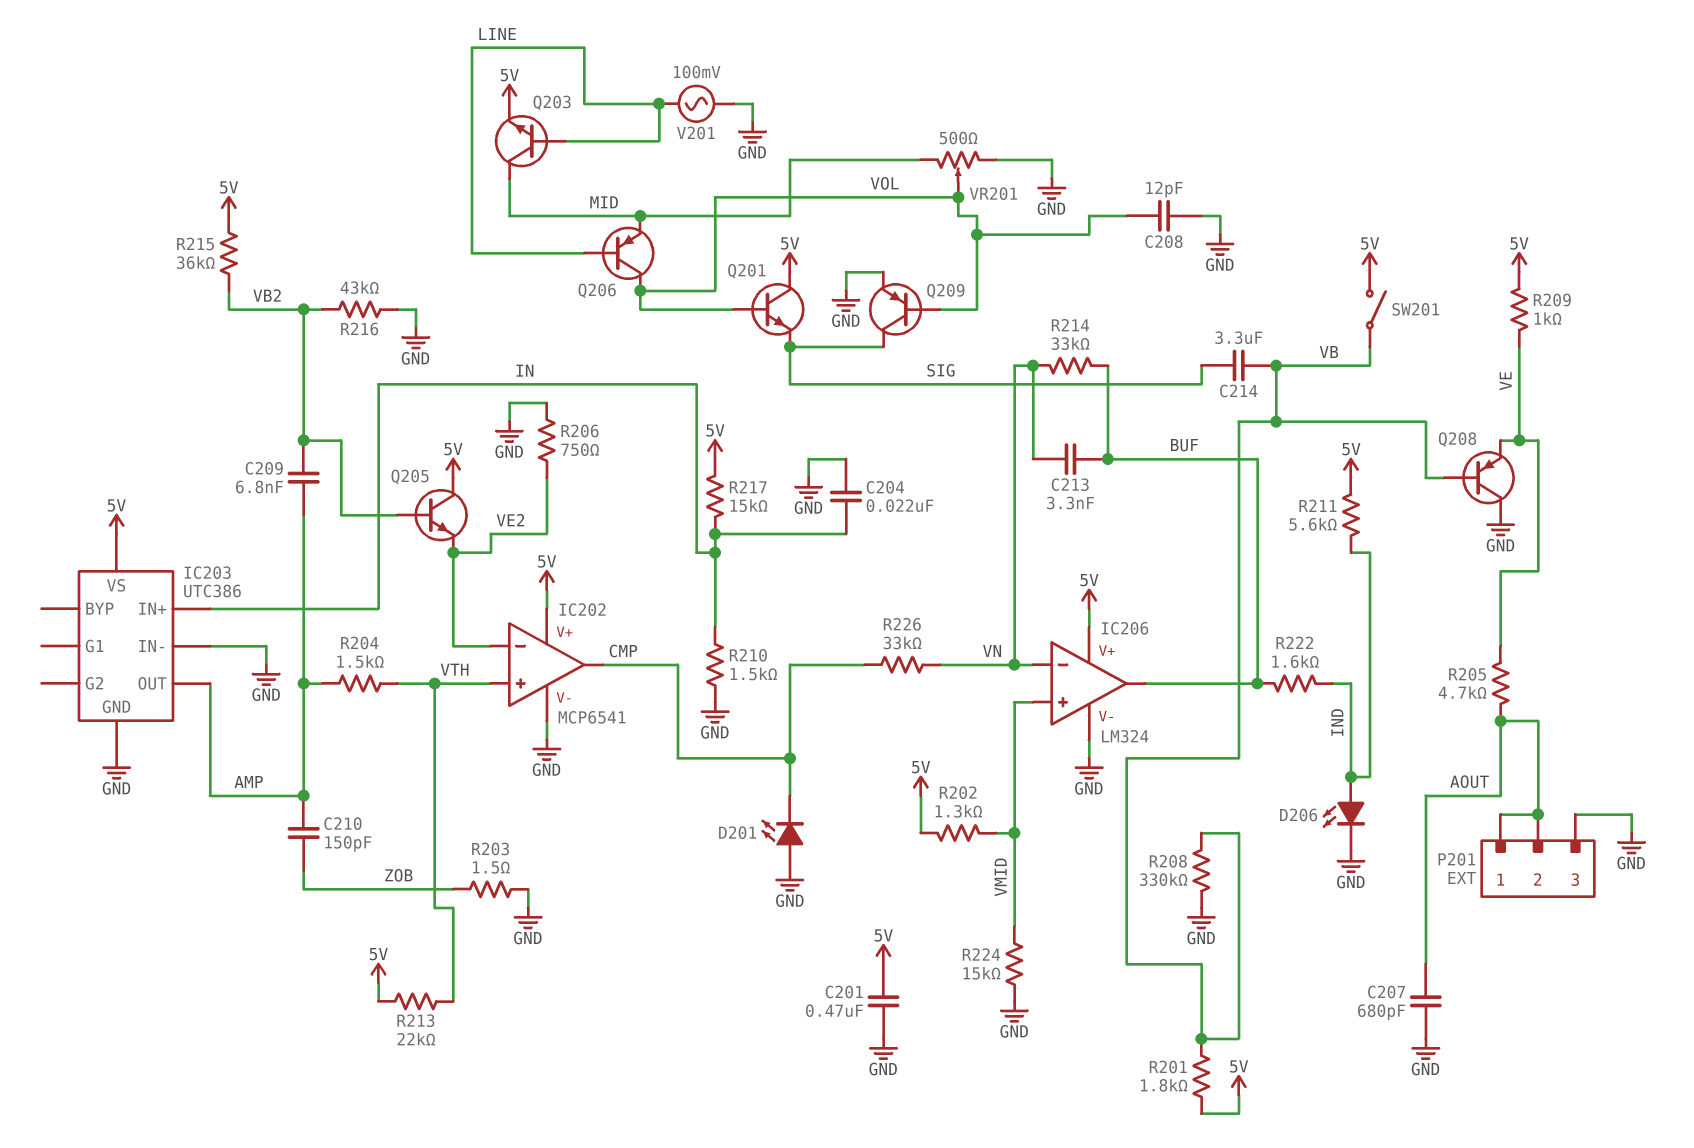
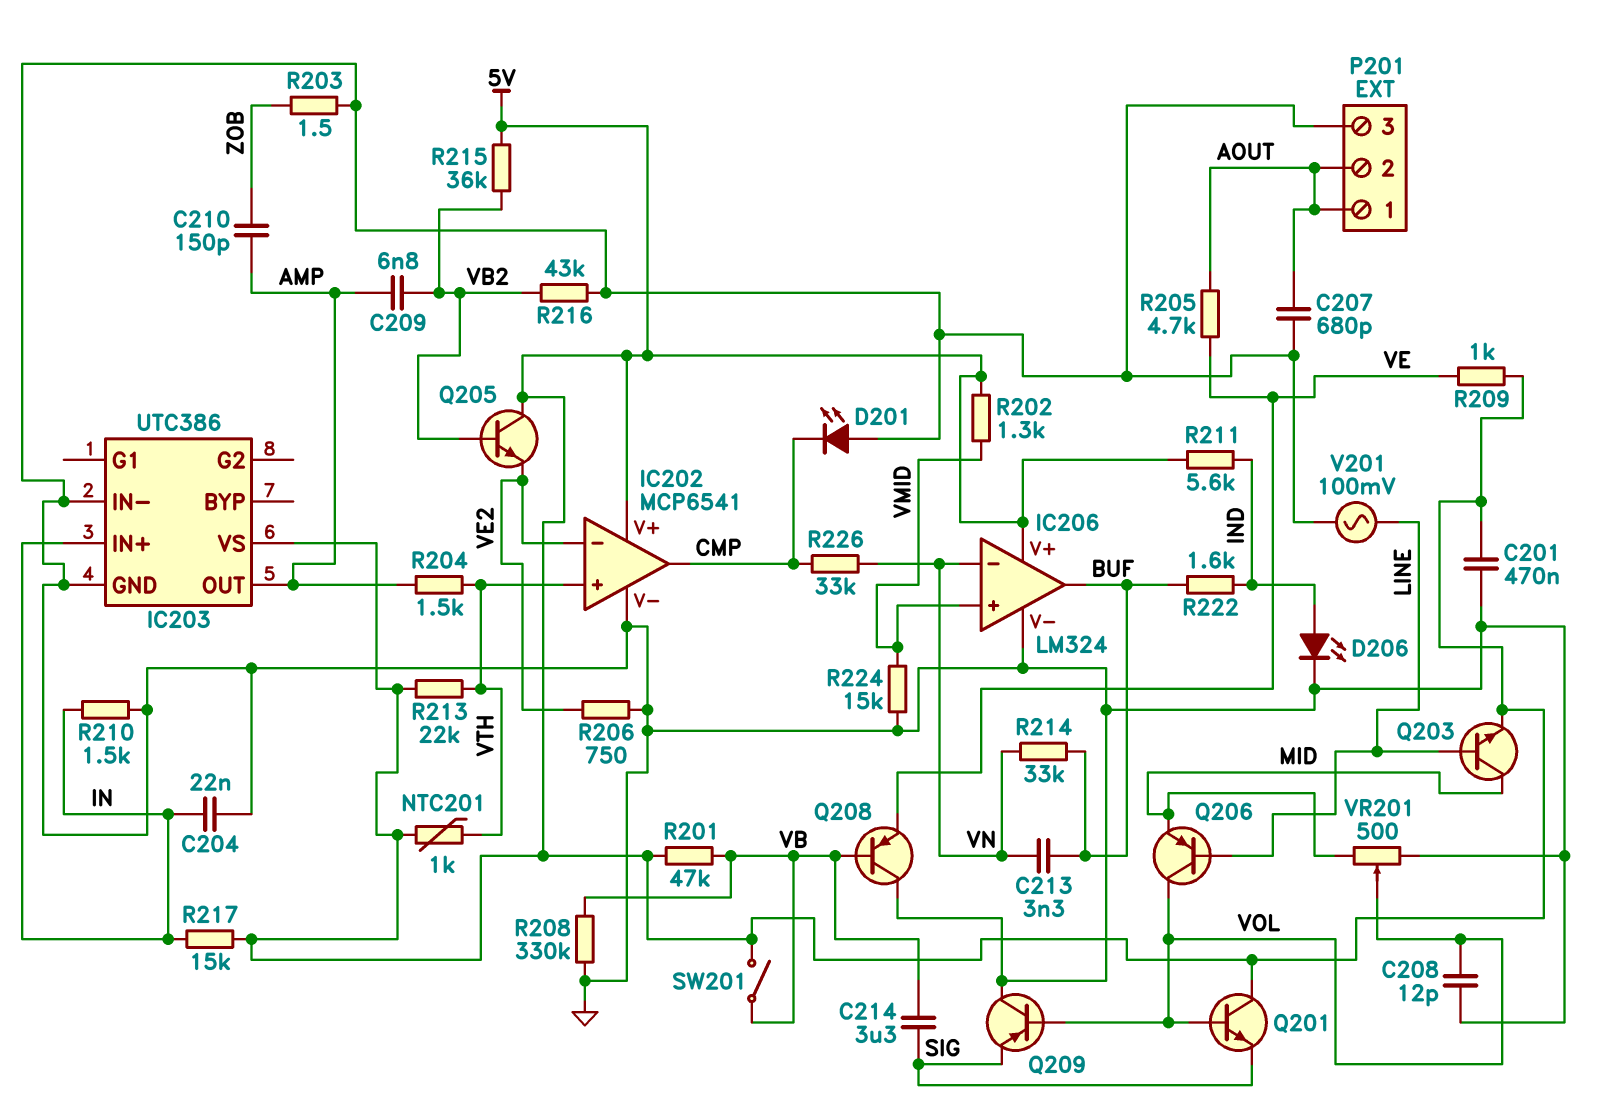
NTC201: none -> 1k (5V, VTH)
Q209: PNP (B VOL, C SIG, E GND) -> PNP (B VOL, C GND, E SIG)
R201: 1.8k (5V, VB) -> 47k (5V, VB)

